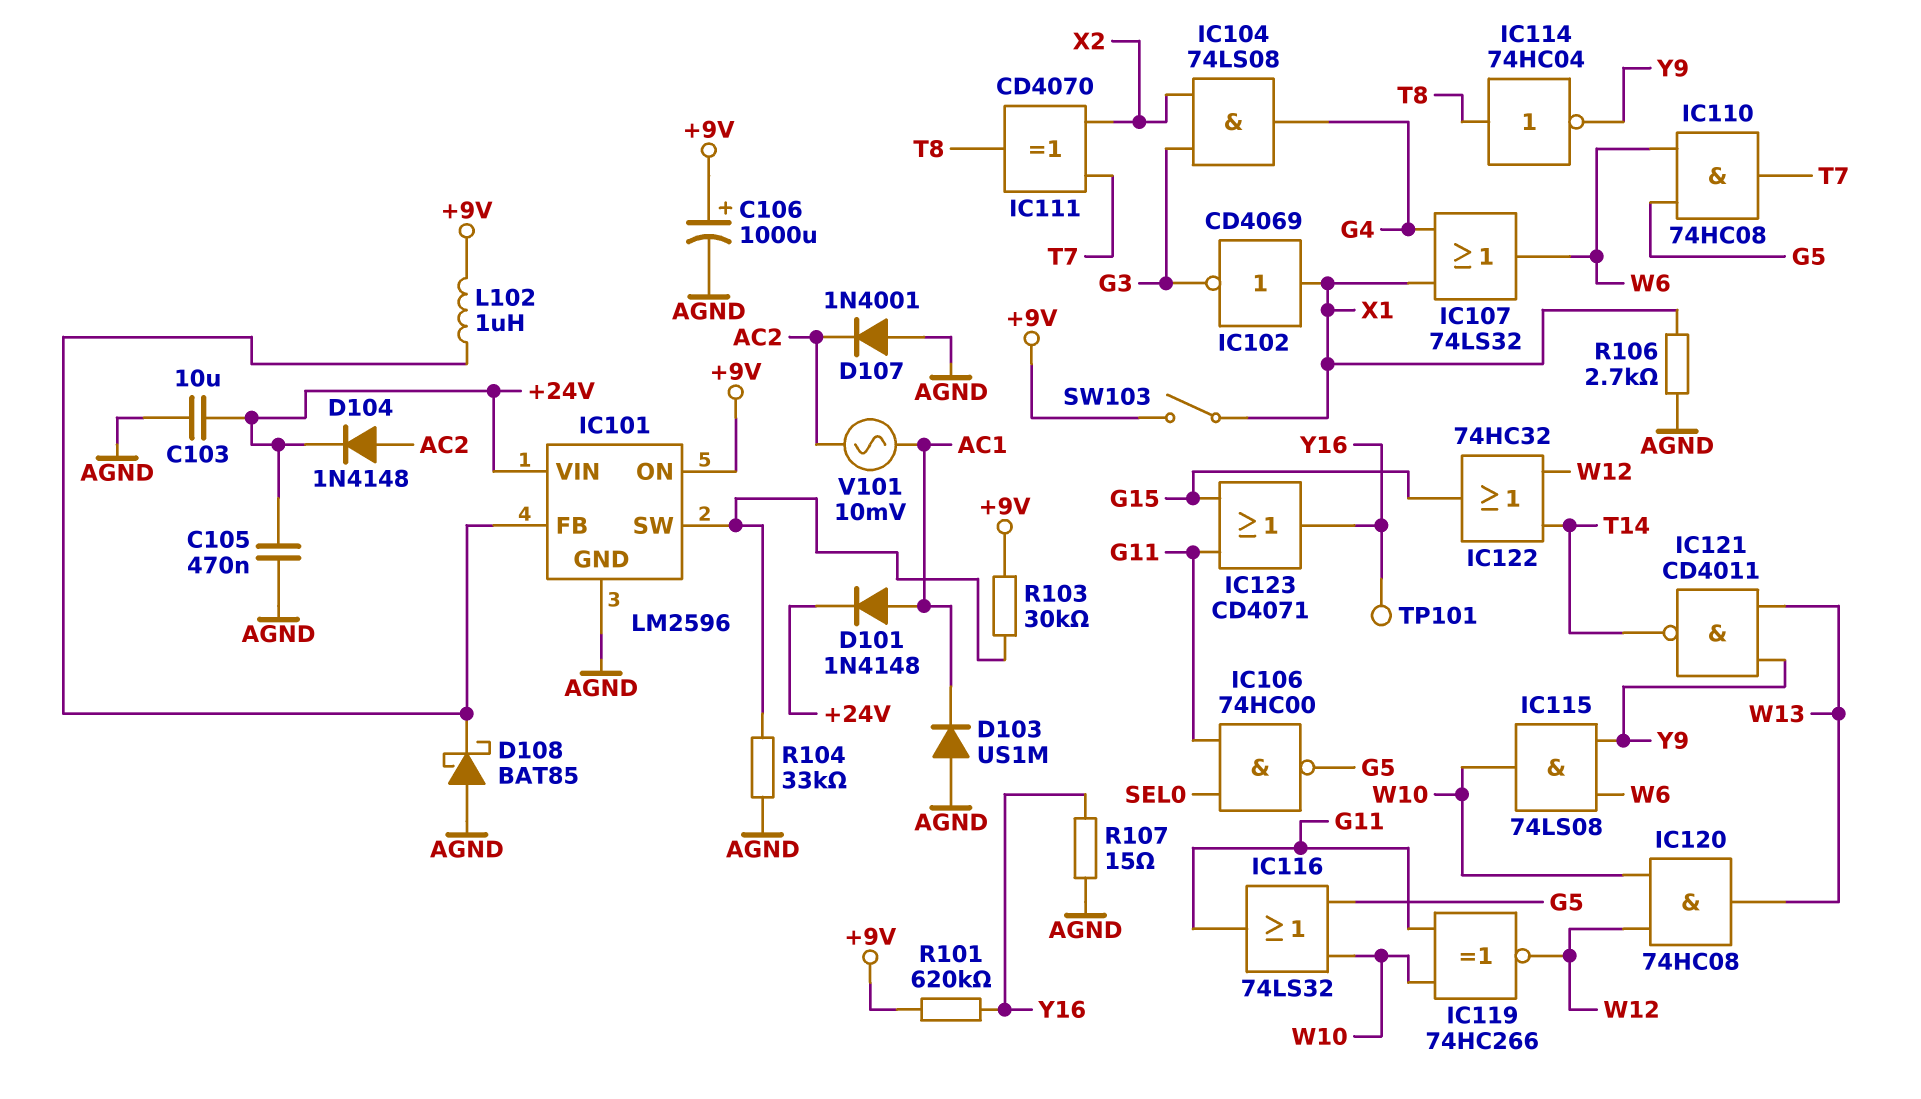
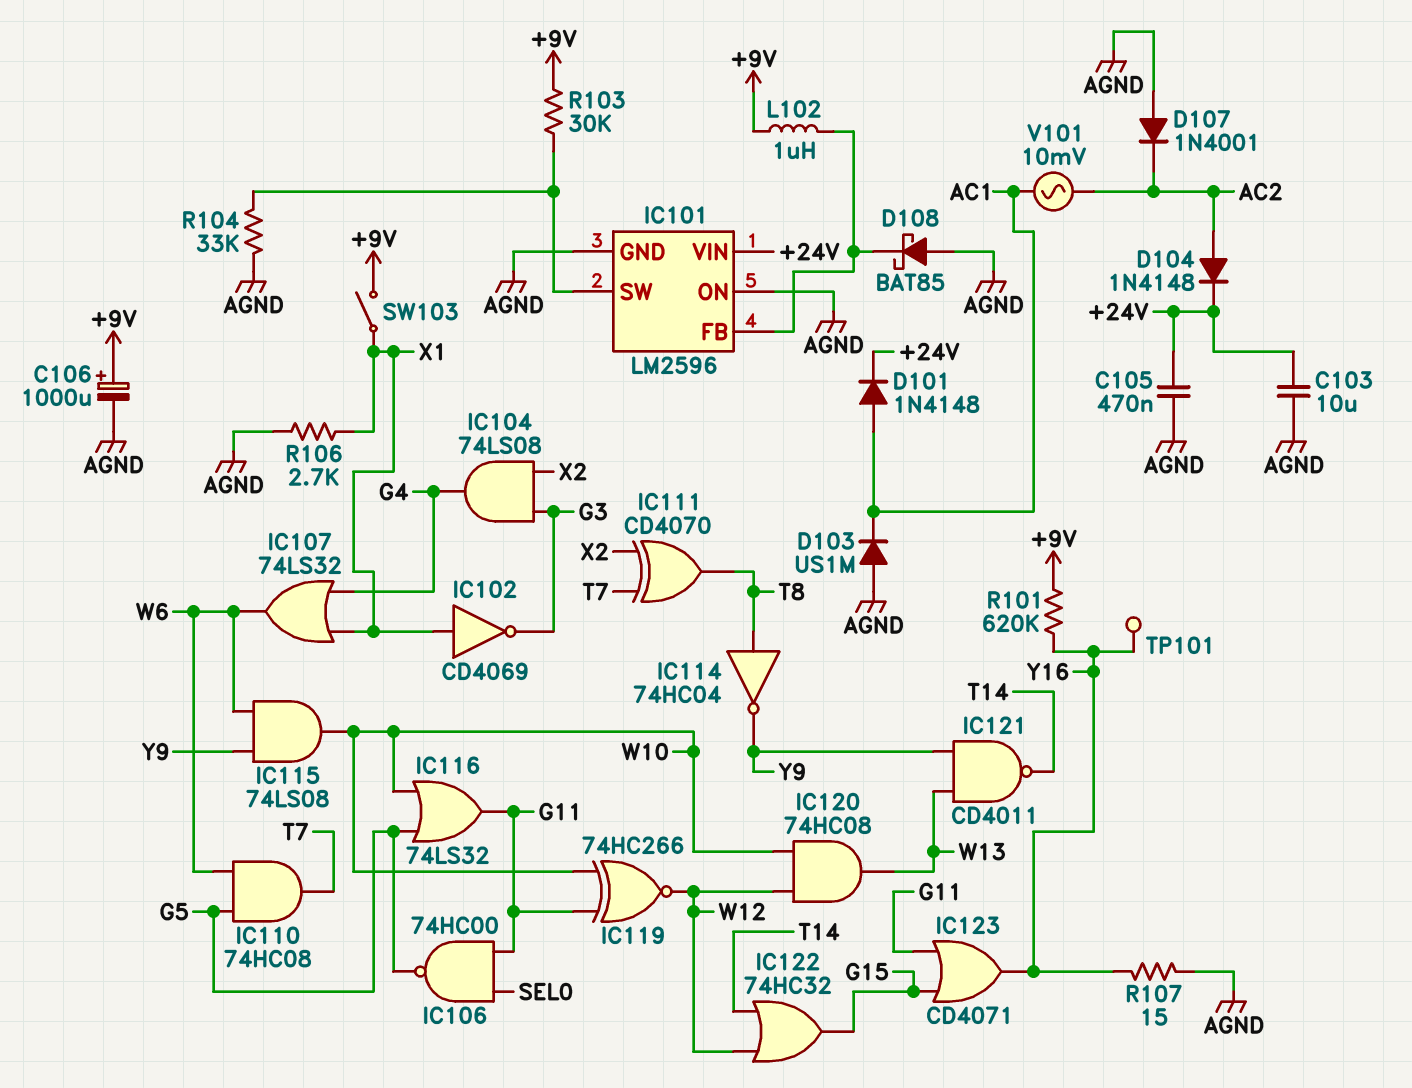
IC101 pin ON: +9V -> AGND

